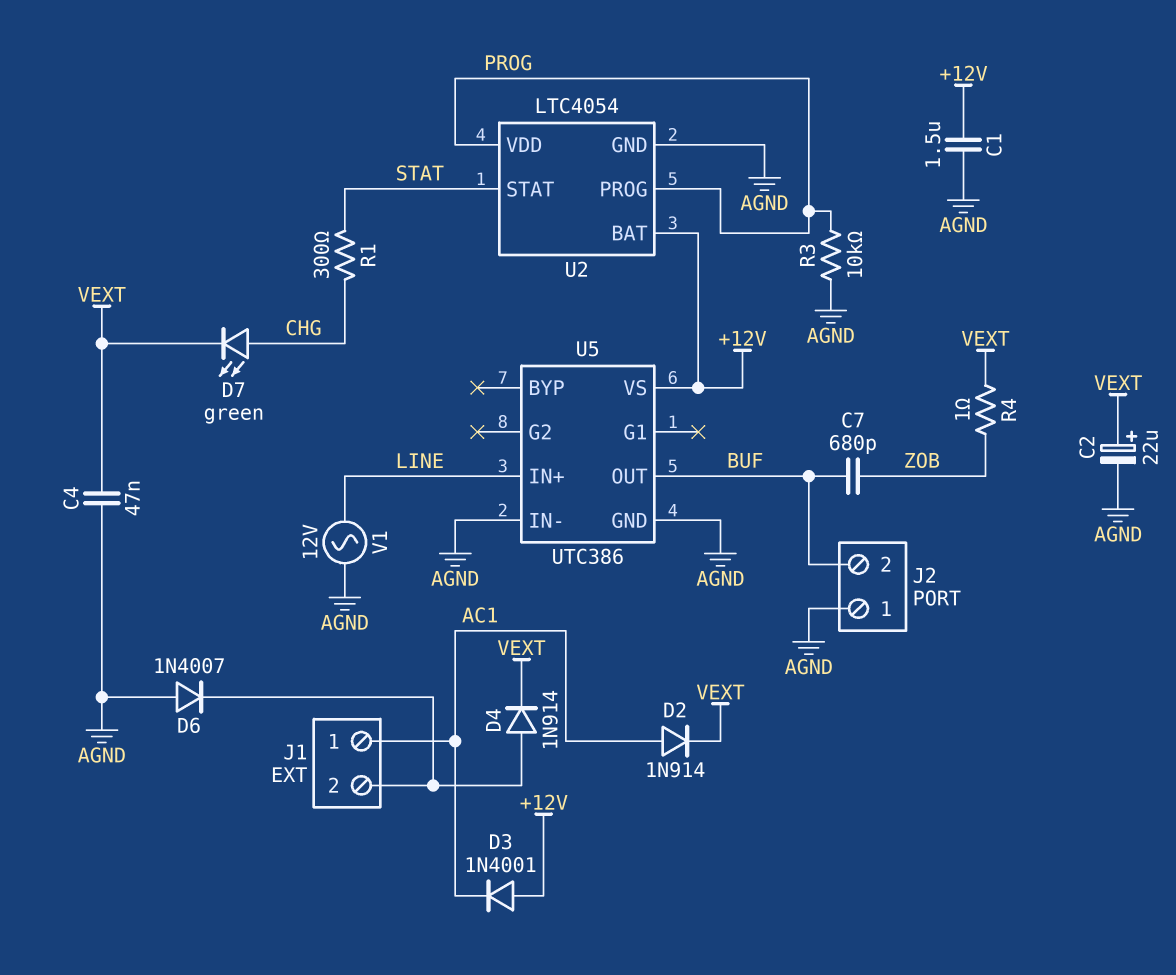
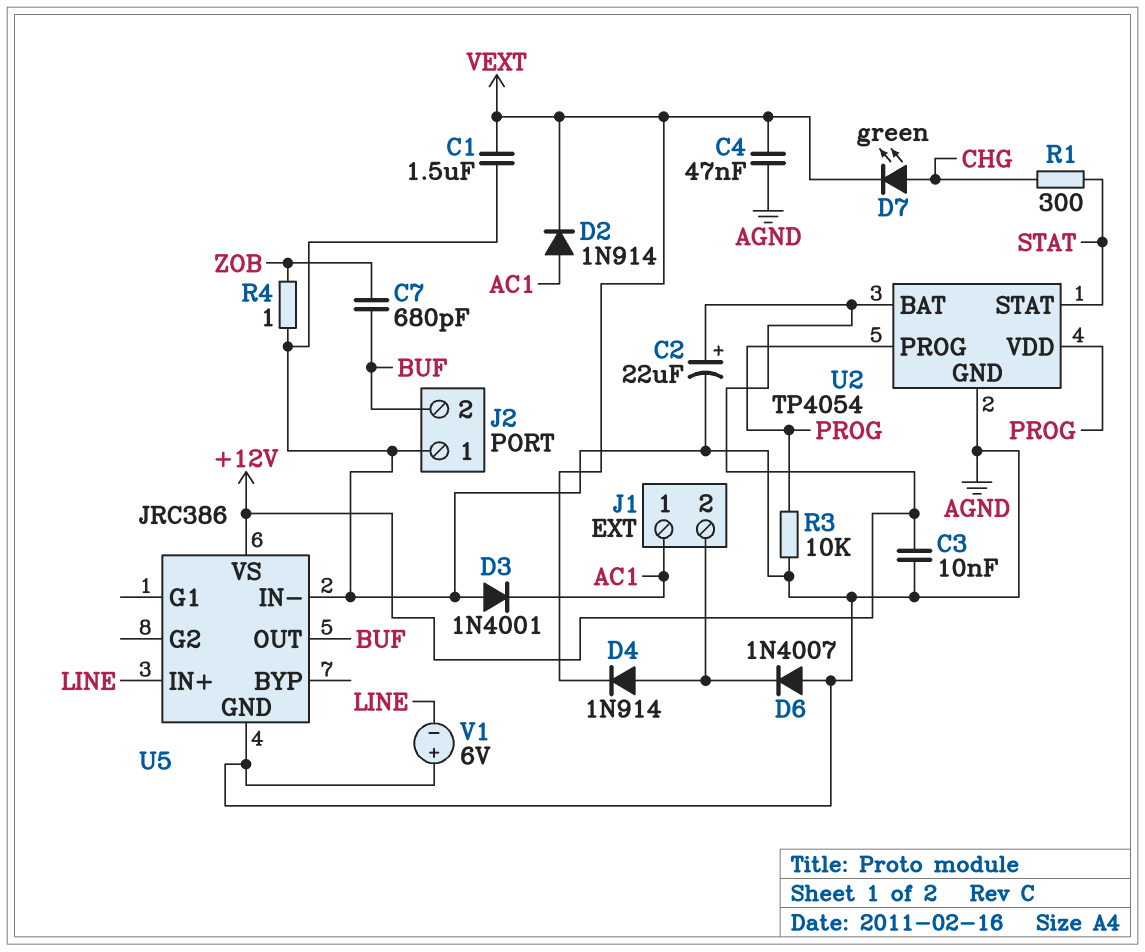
C1: 1.5uF (+12V, AGND) -> 1.5uF (AGND, VEXT)
C2: 22uF (plus VEXT, minus AGND) -> 22uF (plus +12V, minus AGND)
C3: none -> 10nF (+12V, AGND)
D3: diode 1N4001 (A +12V, K AC1) -> diode 1N4001 (A AGND, K AC1)
R4: 1 (VEXT, ZOB) -> 1 (AGND, ZOB)
U2: LTC4054 -> TP4054
U5: UTC386 -> JRC386
V1: AC 12V (AGND, LINE) -> 6V (plus AGND, minus LINE)

